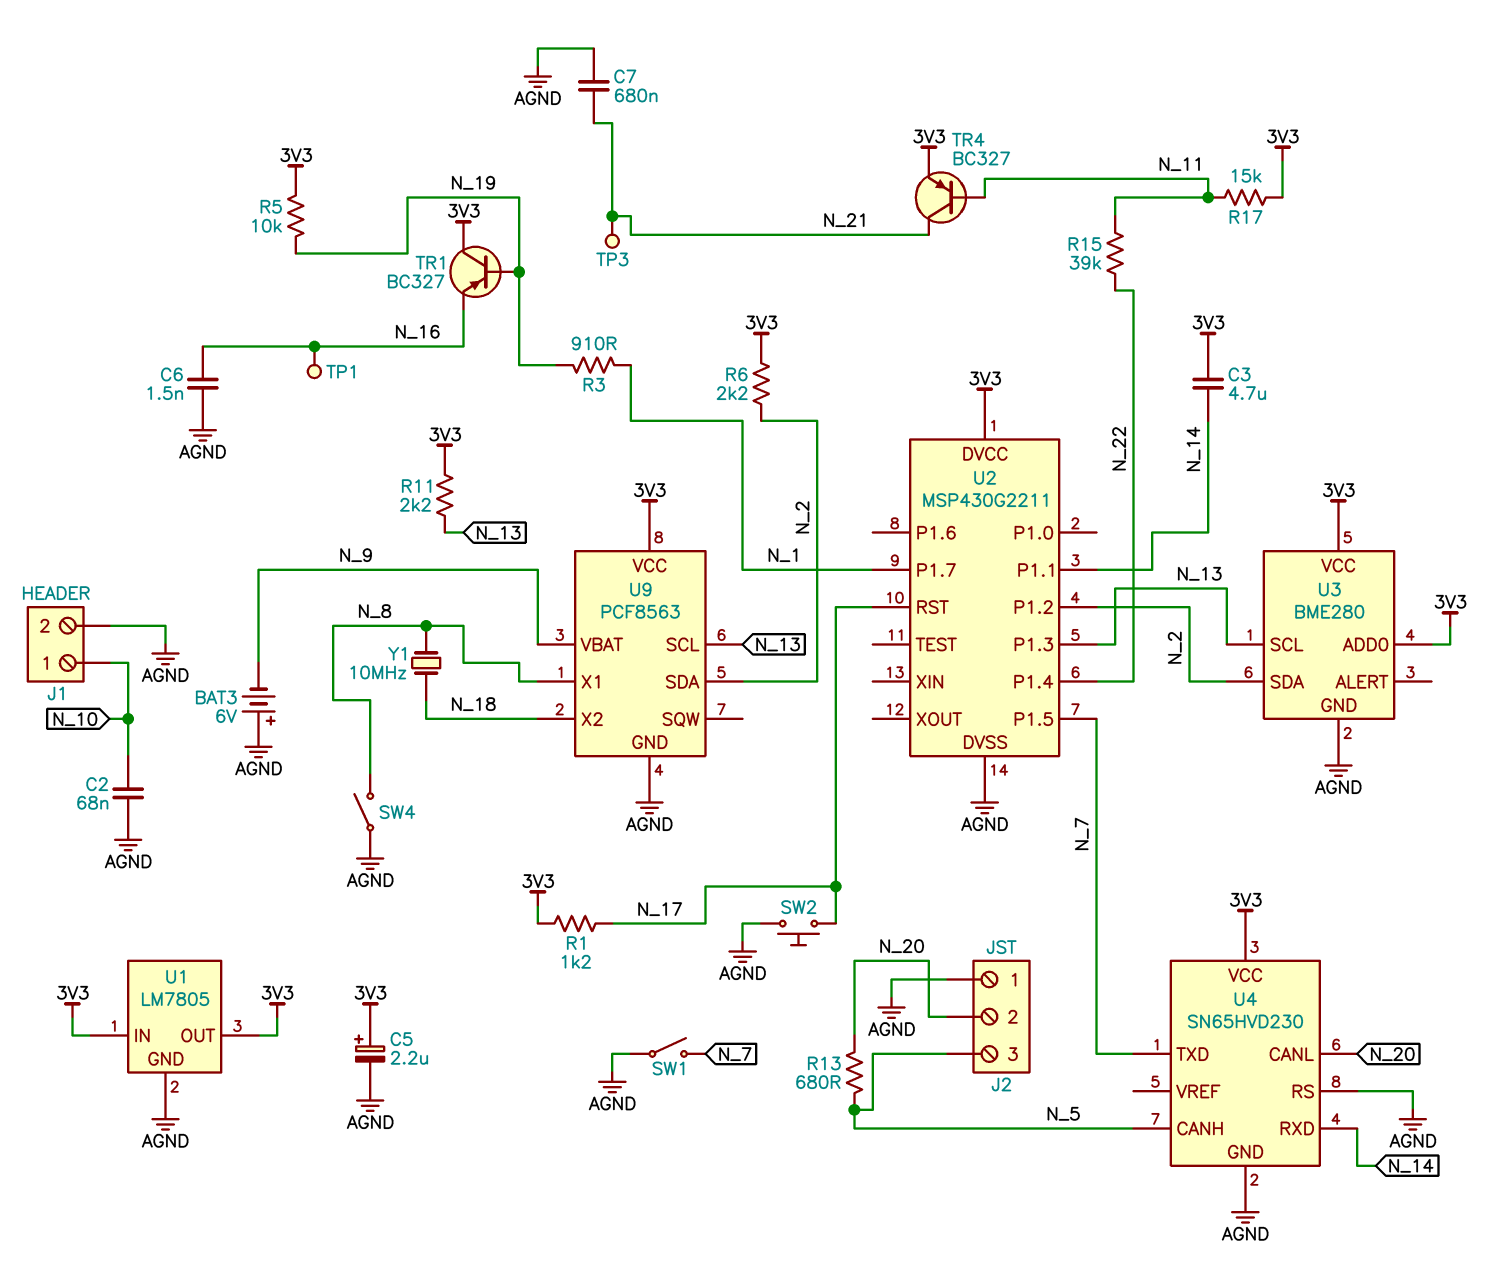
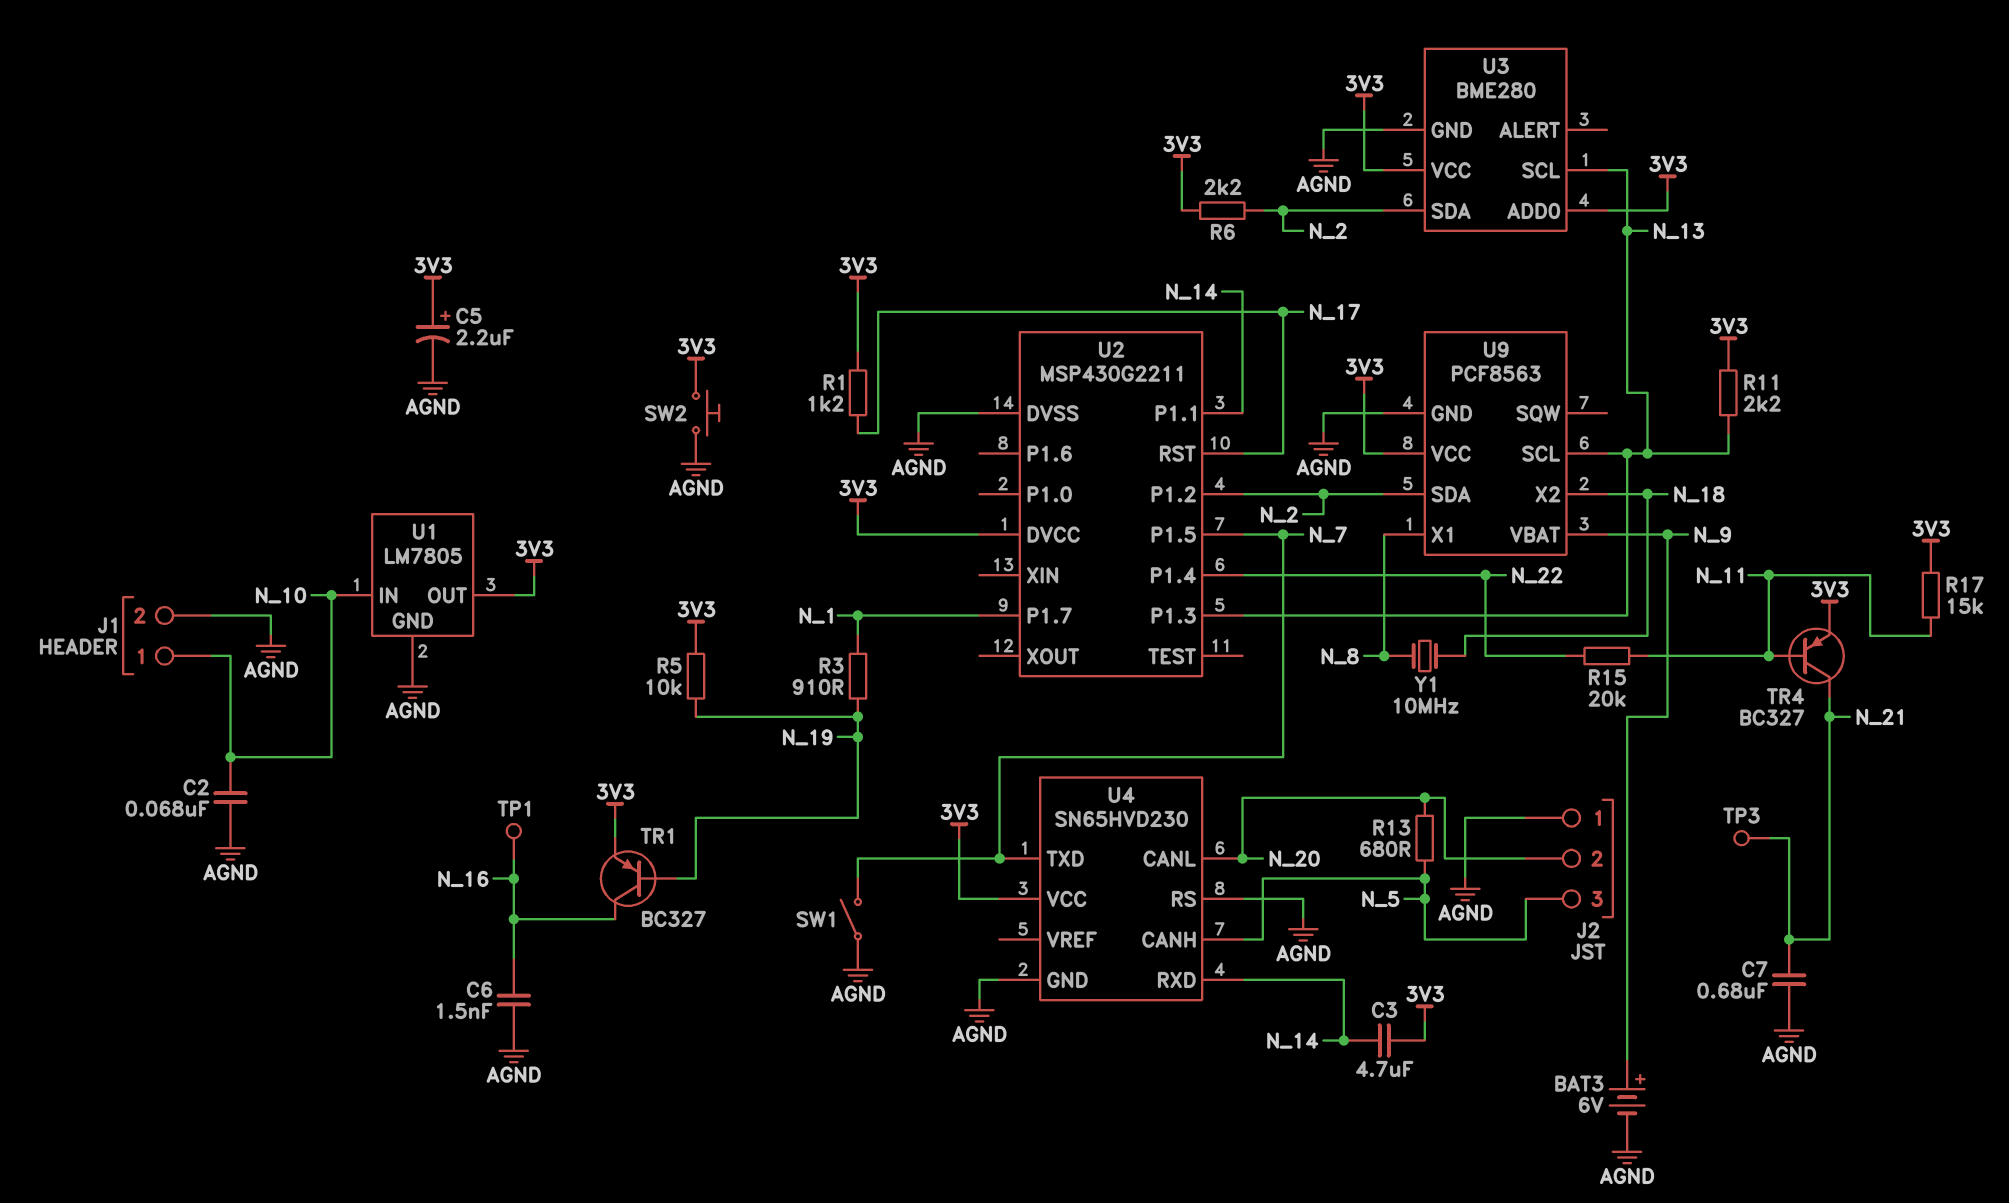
BAT3: 6V (plus AGND, minus N_9) -> 6V (plus N_9, minus AGND)
R15: 39k (N_11, N_22) -> 20k (N_11, N_22)
SW2: button (AGND, N_17) -> button (3V3, AGND)
SW4: switch (AGND, N_8) -> none
TR1: PNP BC327 (B N_19, C 3V3, E N_16) -> PNP BC327 (B N_19, C N_16, E 3V3)
U1 pin IN: 3V3 -> N_10

